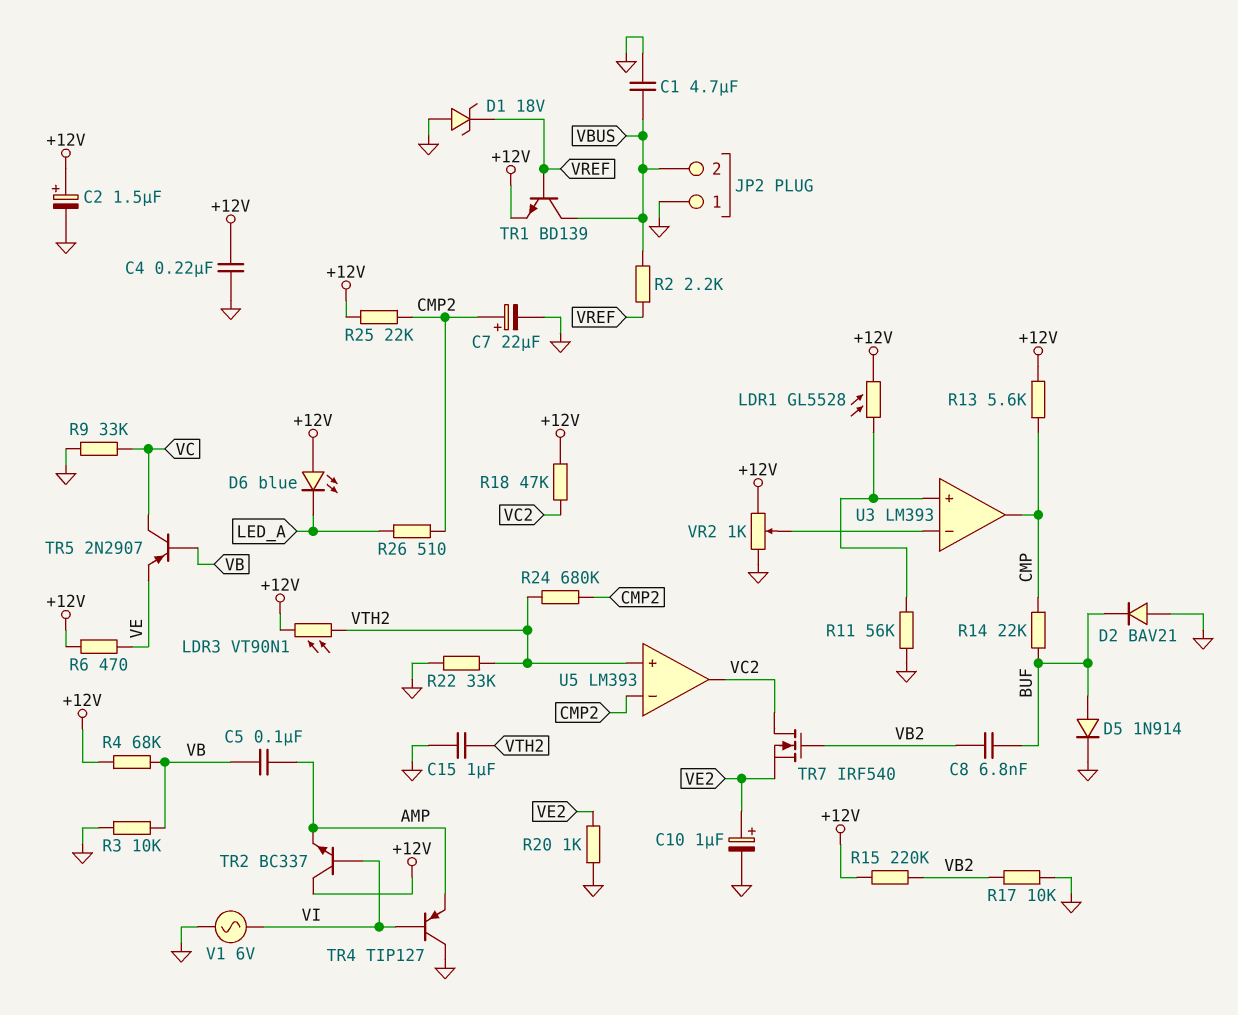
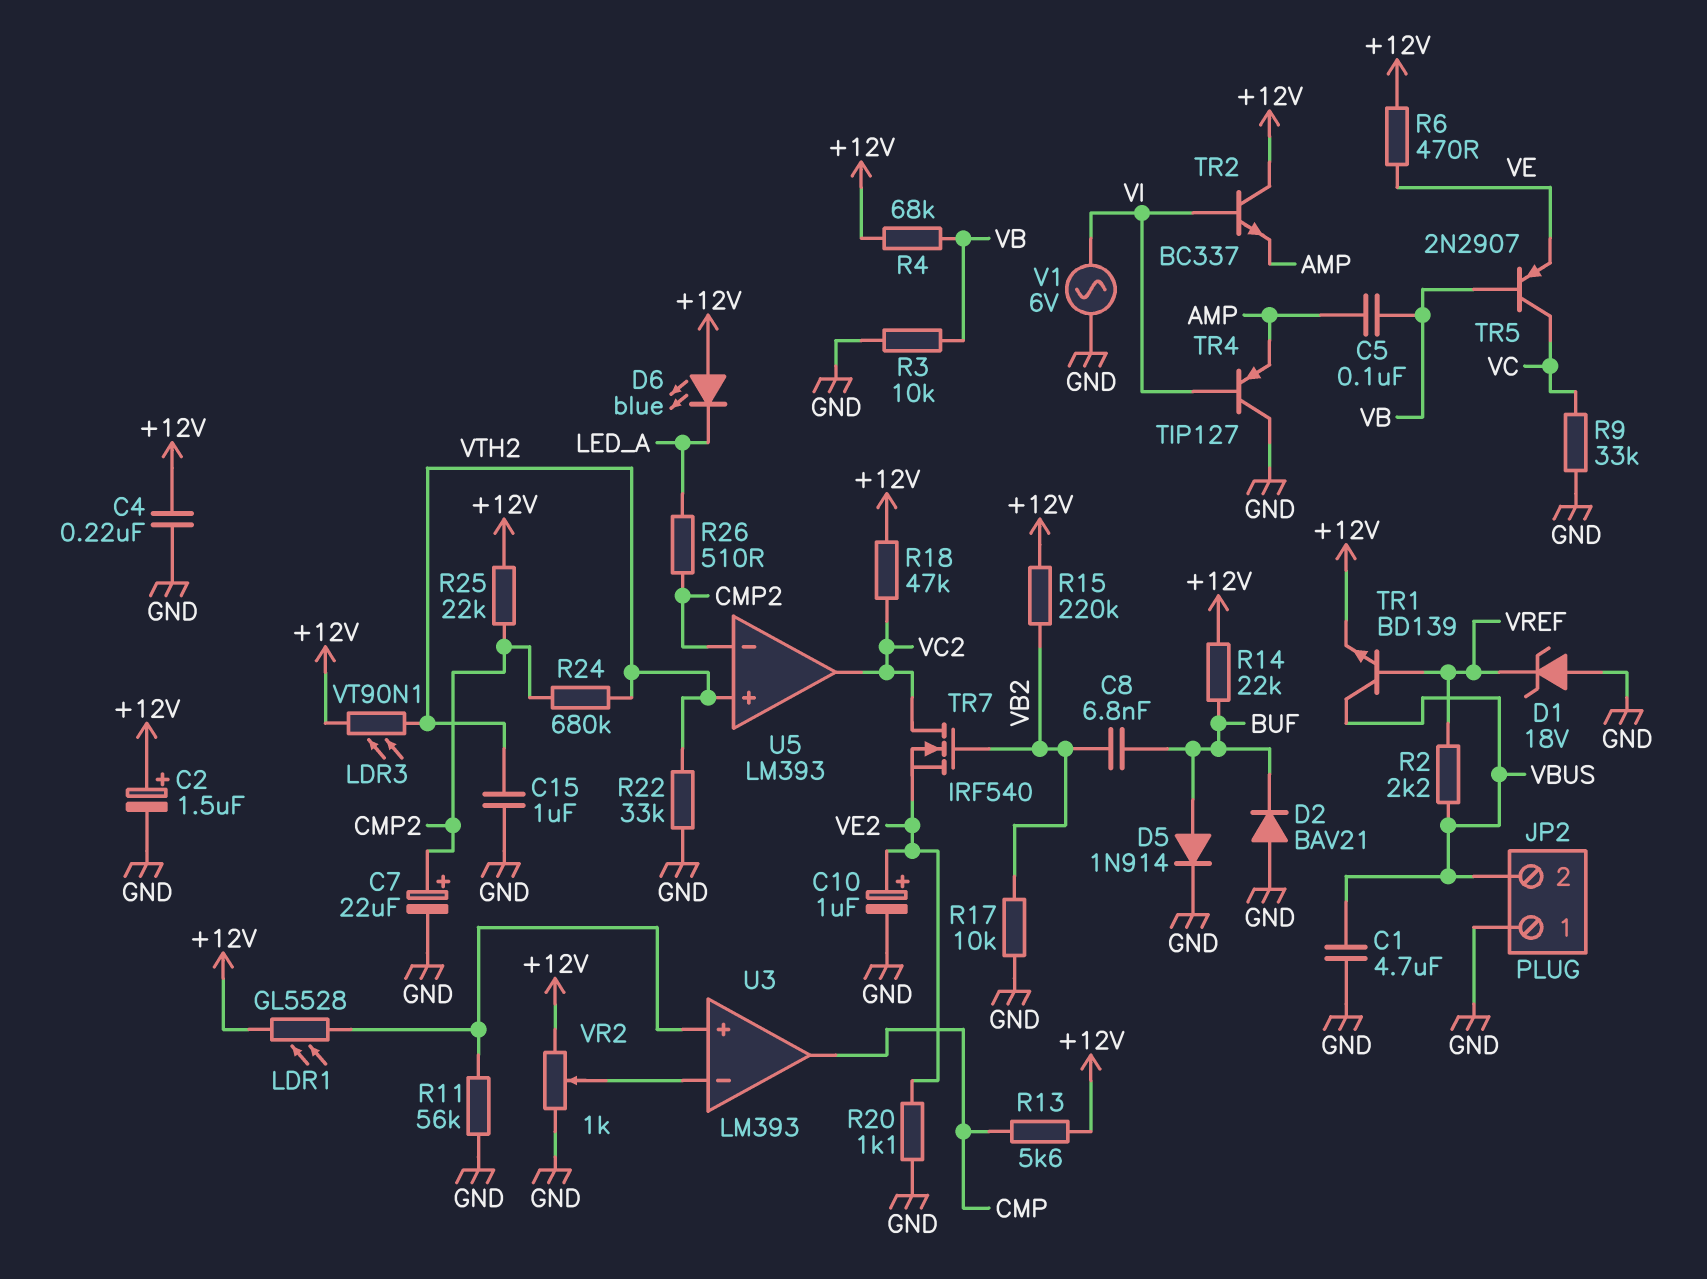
R14: 22k (BUF, CMP) -> 22k (+12V, BUF)
R20: 1k (GND, VE2) -> 1.1k (GND, VE2)

